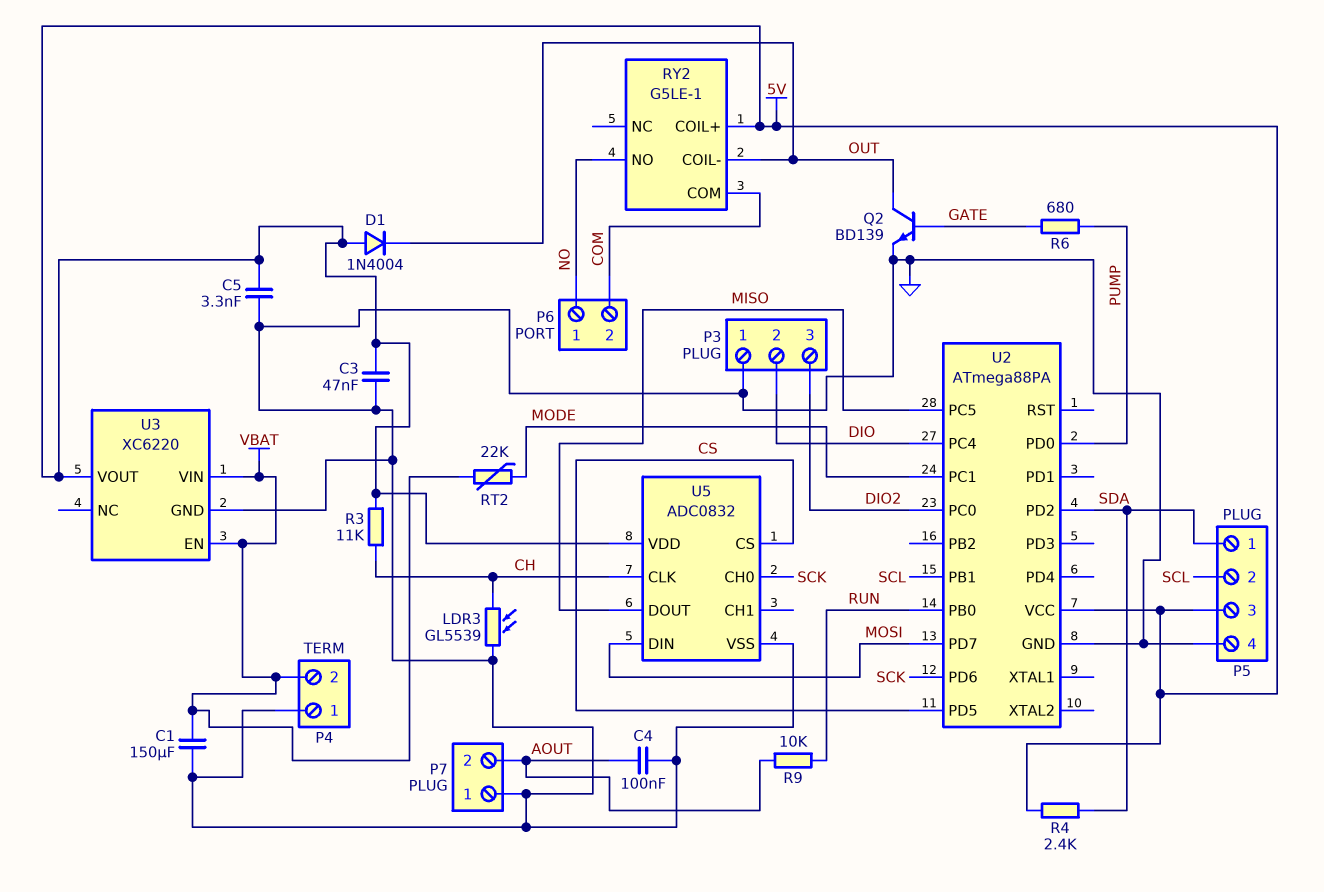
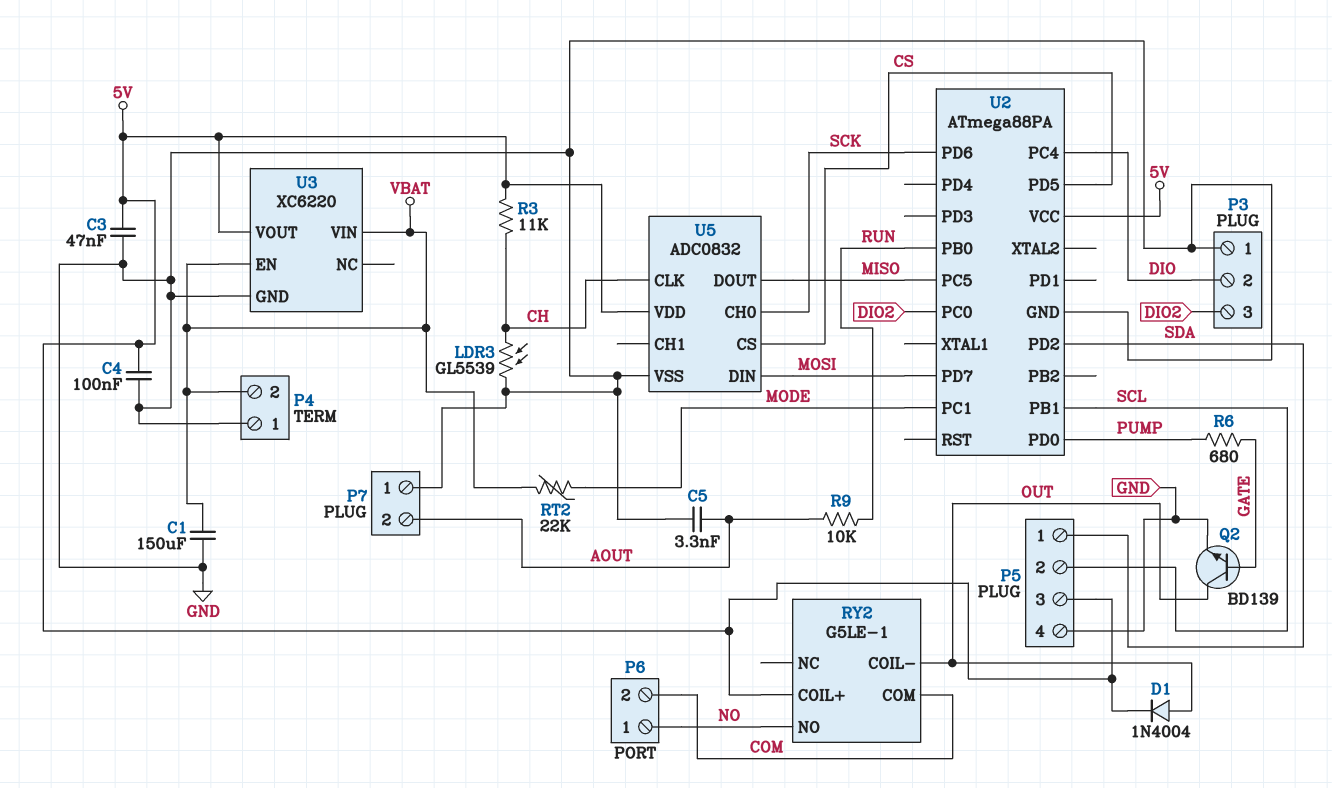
C4: 100nF (AOUT, GND) -> 100nF (5V, GND)
C5: 3.3nF (5V, GND) -> 3.3nF (AOUT, GND)
D1: diode 1N4004 (A 5V, K OUT) -> diode 1N4004 (A OUT, K 5V)
R4: 2.4k (5V, SDA) -> none

